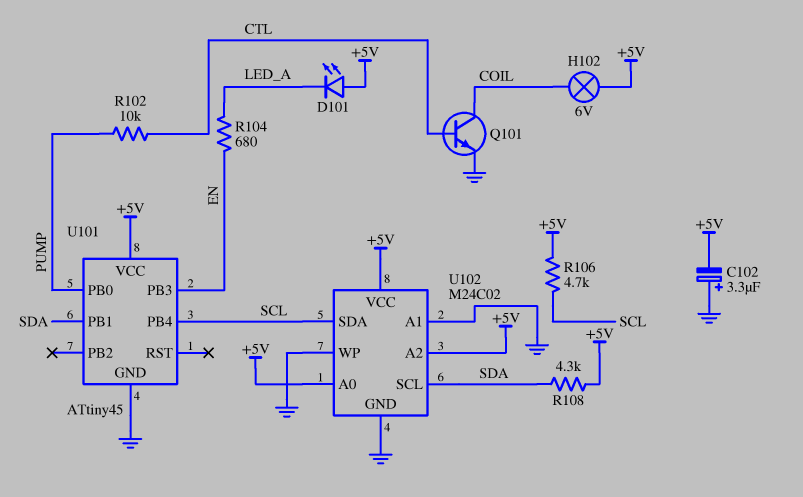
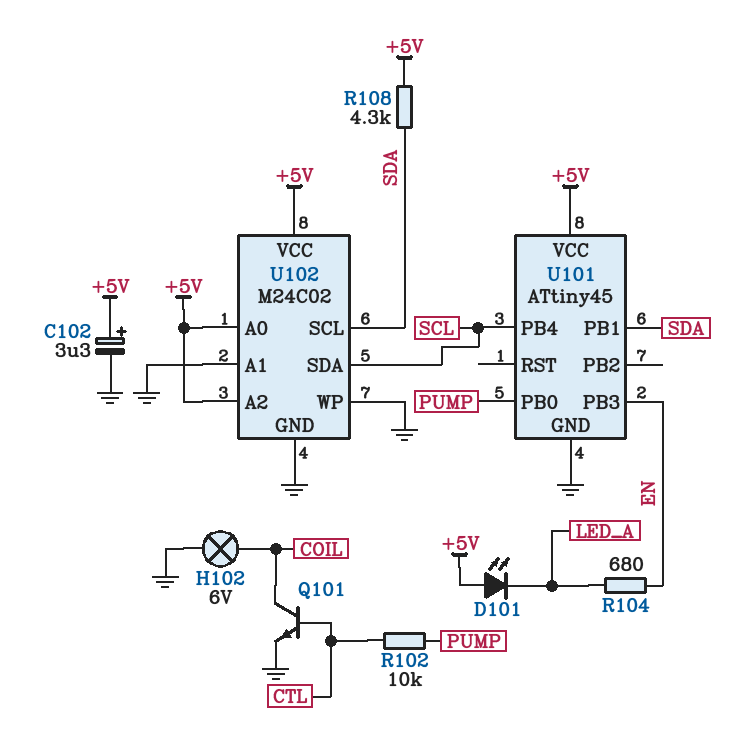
C102: 3.3uF (plus GND, minus +5V) -> 3.3uF (plus +5V, minus GND)
H102: lamp 6V (+5V, COIL) -> lamp 6V (COIL, GND)
R106: 4.7k (+5V, SCL) -> none

